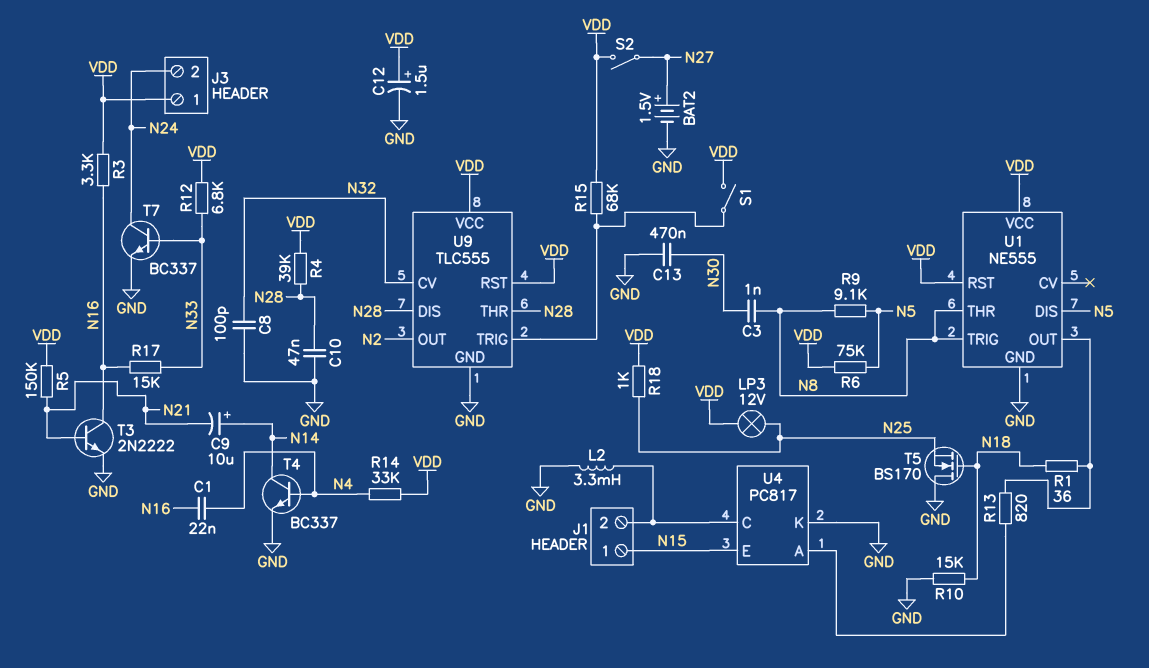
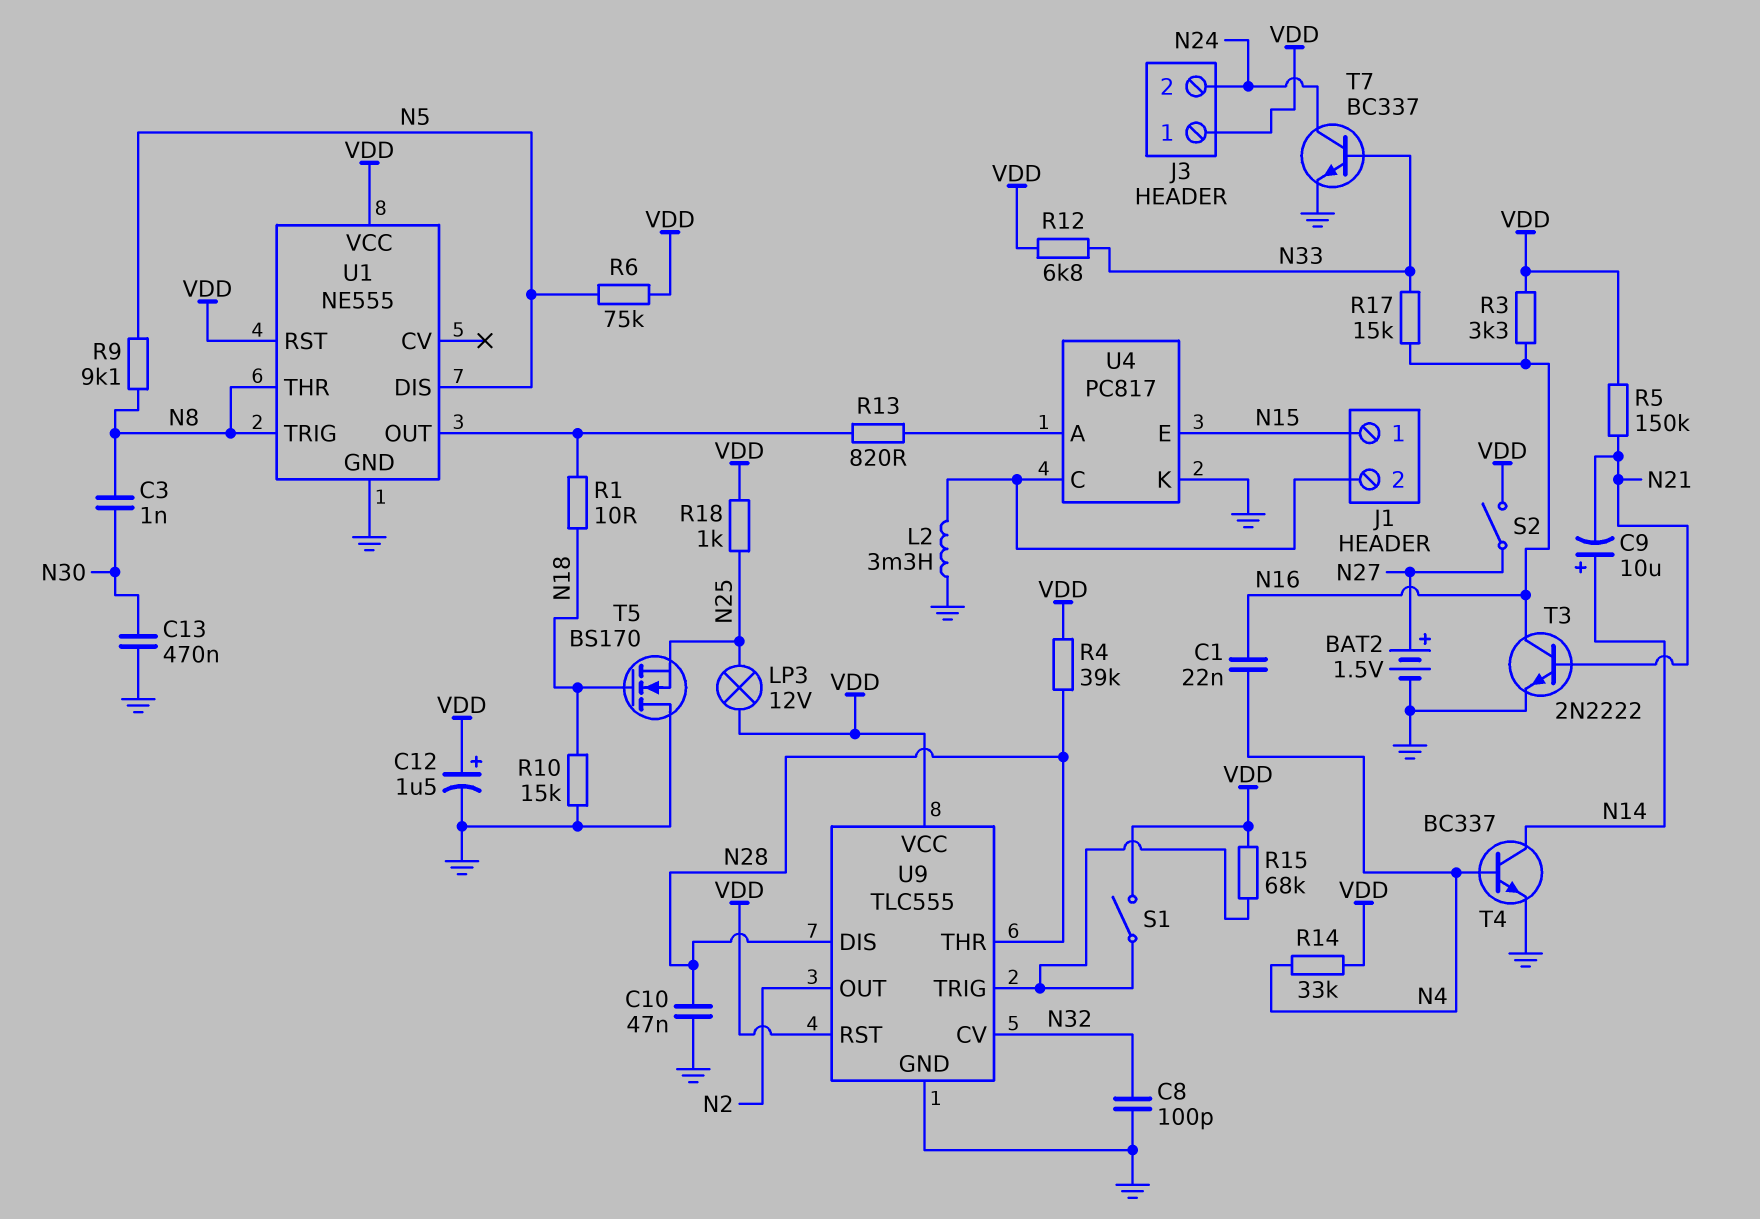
R1: 36 (N18, U1/OUT) -> 10 (N18, U1/OUT)

